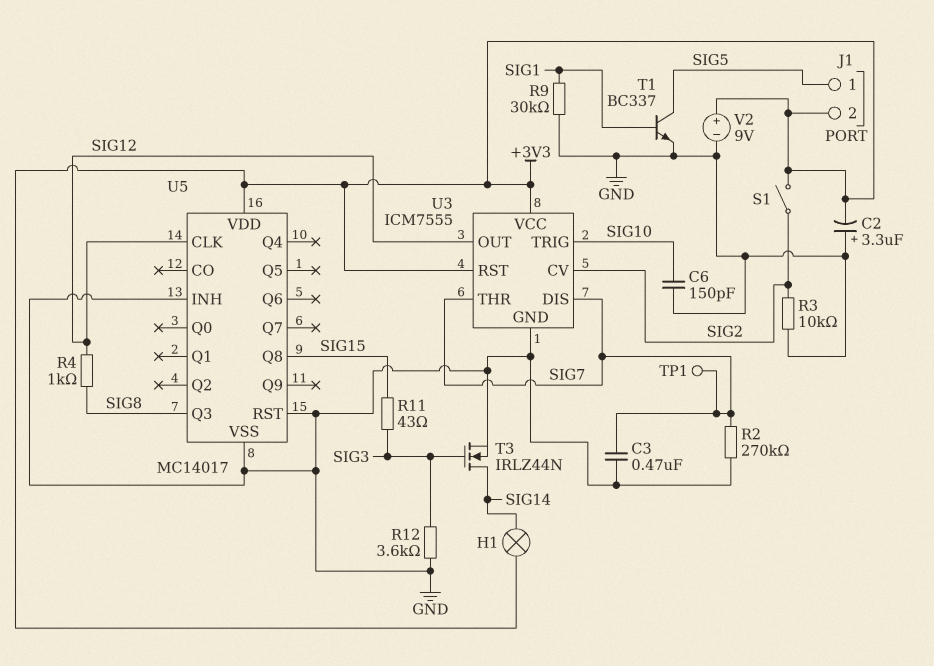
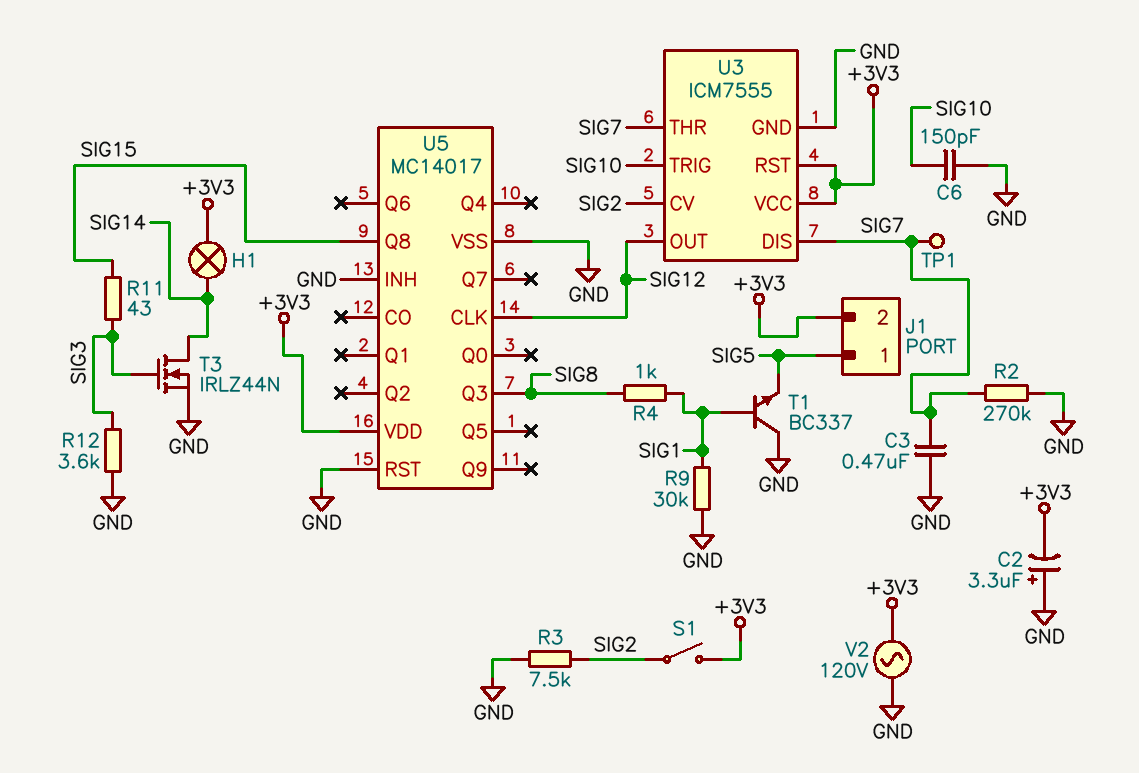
R3: 10k (GND, SIG2) -> 7.5k (GND, SIG2)
R4: 1k (SIG8, SIG12) -> 1k (SIG1, SIG8)
T1: NPN BC337 (B SIG1, C SIG5, E GND) -> NPN BC337 (B SIG1, C GND, E SIG5)
V2: 9V (plus +3V3, minus GND) -> AC 120V (+3V3, GND)

